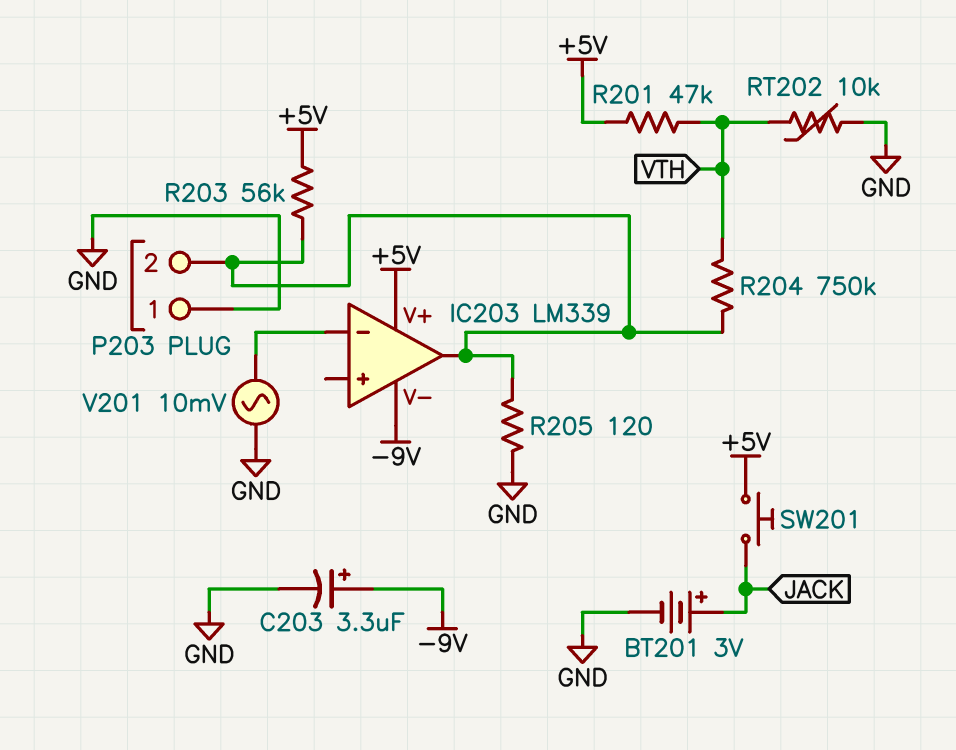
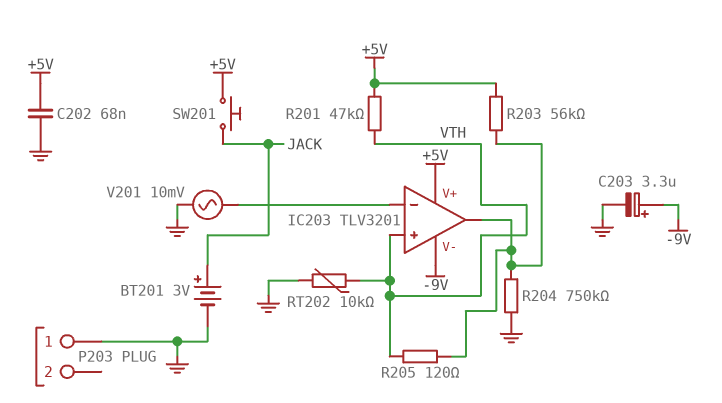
C202: none -> 68nF (+5V, GND)
IC203: LM339 -> TLV3201
IC203 pin in+: none -> VTH
P203 pin 2: IC203/out -> none
R204: 750k (IC203/out, VTH) -> 750k (GND, IC203/out)
R205: 120 (GND, IC203/out) -> 120 (IC203/out, VTH)

